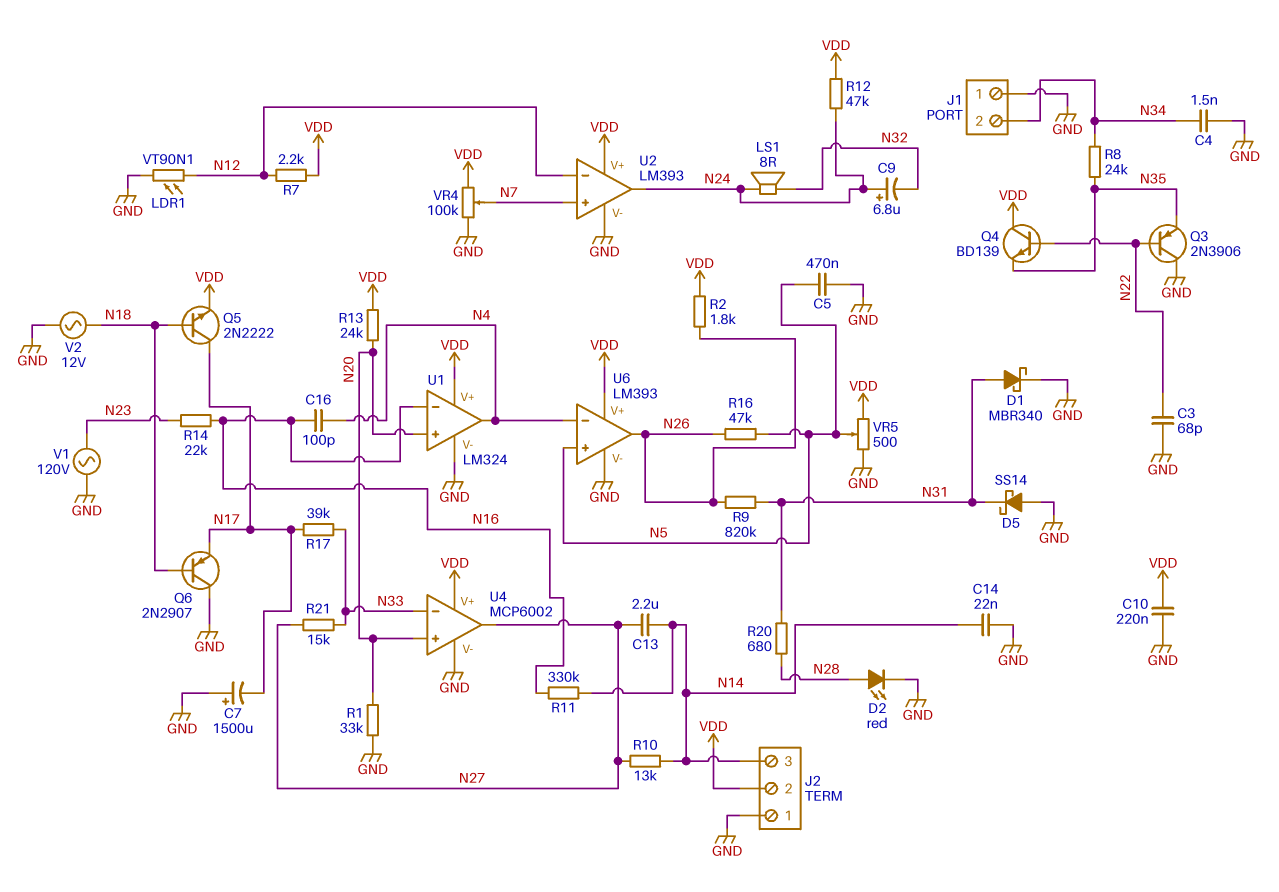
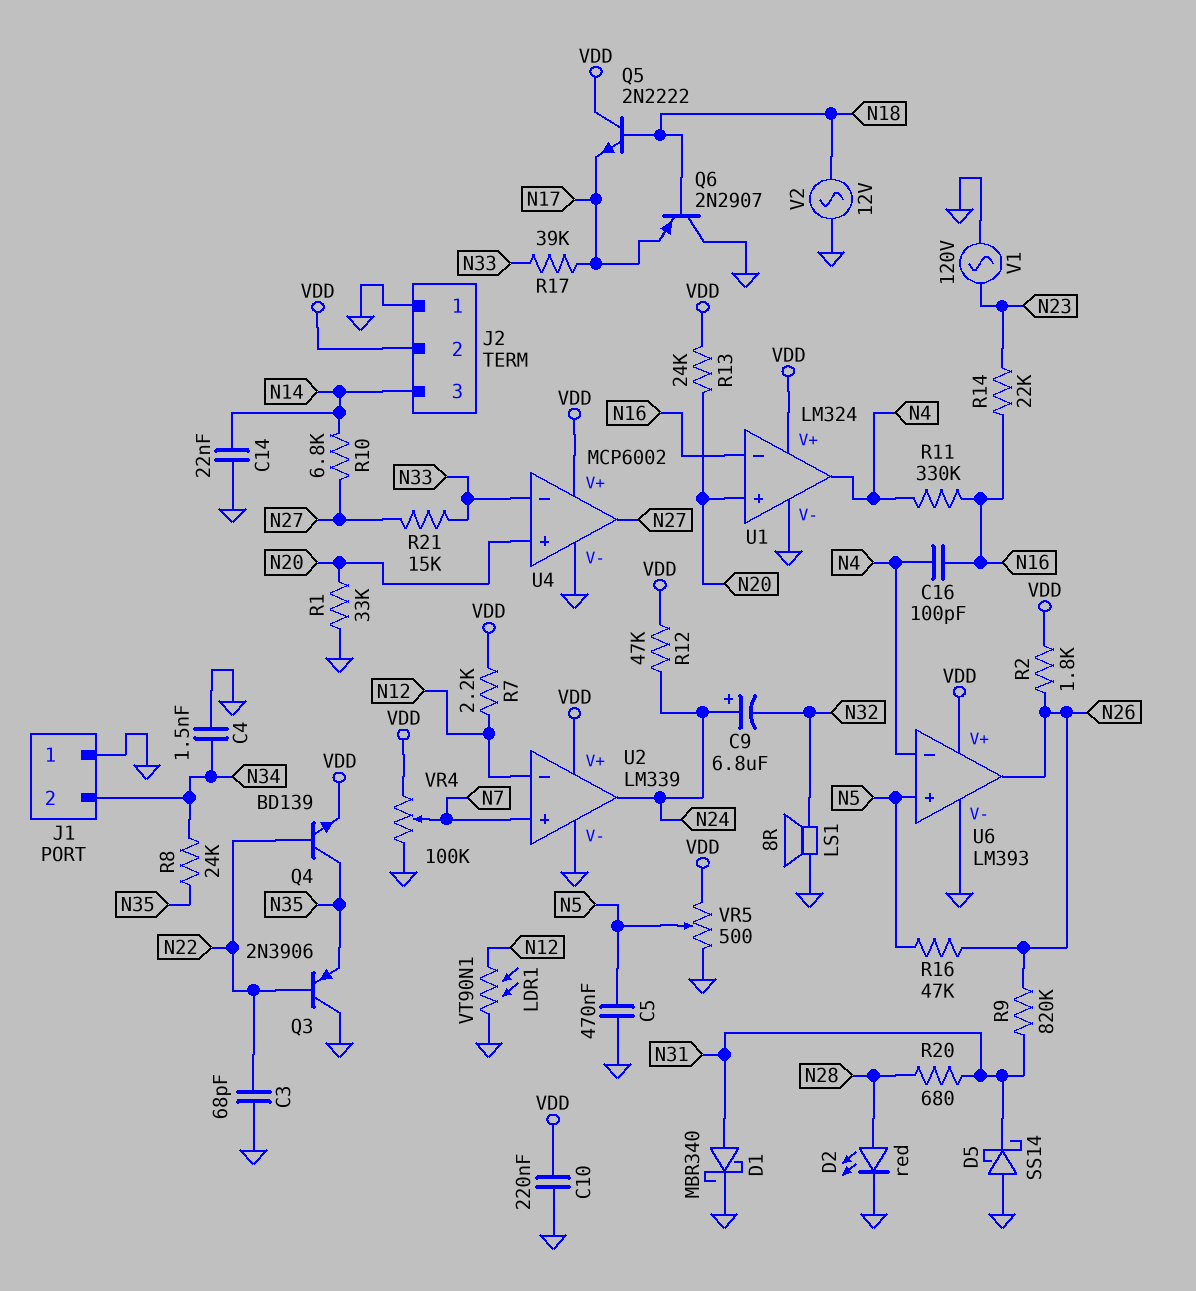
C7: 1500uF (plus GND, minus N17) -> none
C13: 2.2uF (N14, N27) -> none
LS1: speaker 8R (N24, N32) -> speaker 8R (GND, N32)
Q4: NPN BD139 (B N22, C VDD, E N35) -> NPN BD139 (B N22, C N35, E VDD)
Q5: NPN 2N2222 (B N18, C N17, E VDD) -> NPN 2N2222 (B N18, C VDD, E N17)
R10: 13k (N14, N27) -> 6.8k (N14, N27)
R11: 330k (N14, N16) -> 330k (N4, N16)
U2: LM393 -> LM339

